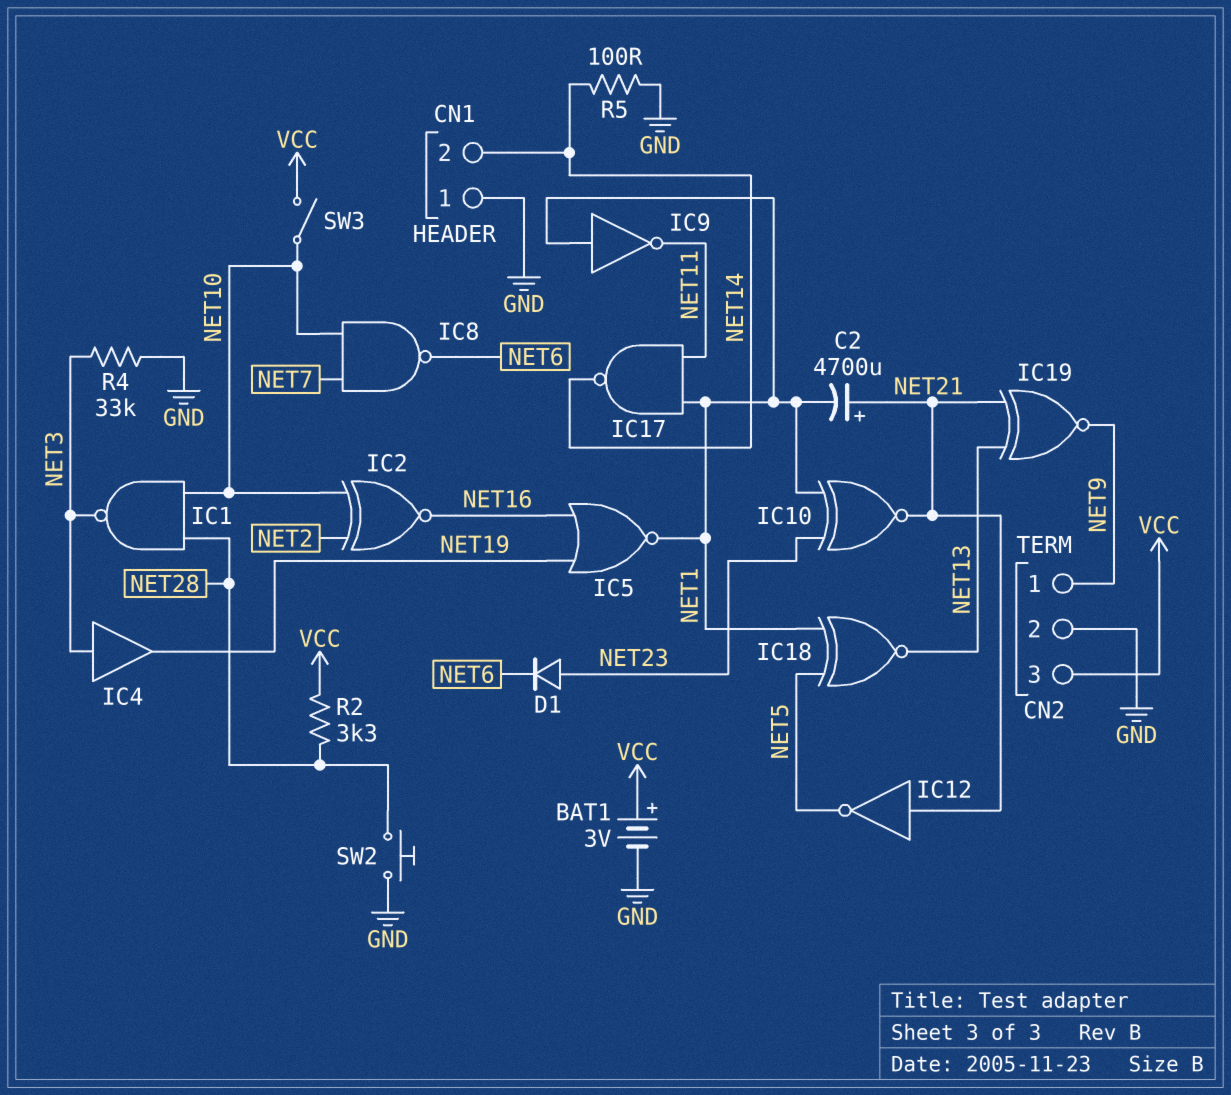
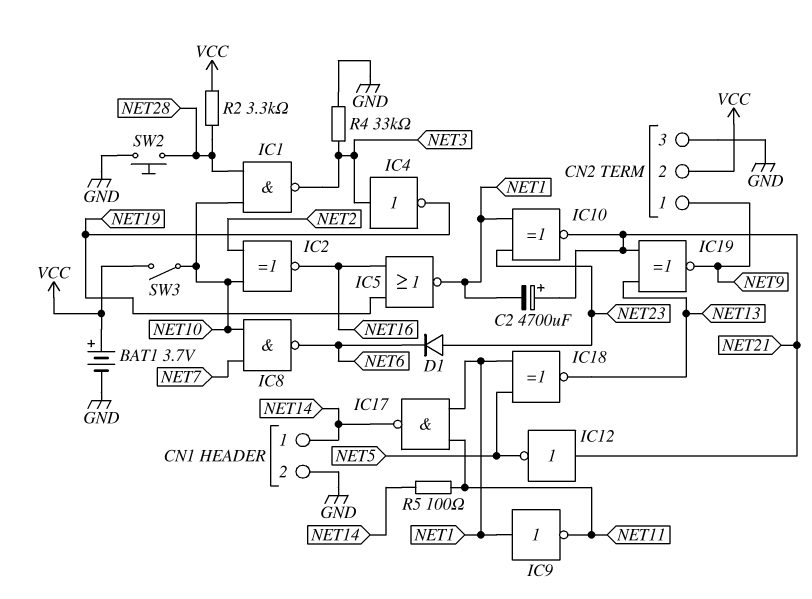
BAT1: 3V (plus VCC, minus GND) -> 3.7V (plus VCC, minus GND)
CN1 pin 1: GND -> NET14
CN1 pin 2: NET14 -> GND
CN2 pin 2: GND -> VCC
CN2 pin 3: VCC -> GND
IC4: buffer (in NET3, out NET19) -> NOT (in NET3, out NET19)
R5: 100 (GND, NET14) -> 100 (NET11, NET14)

